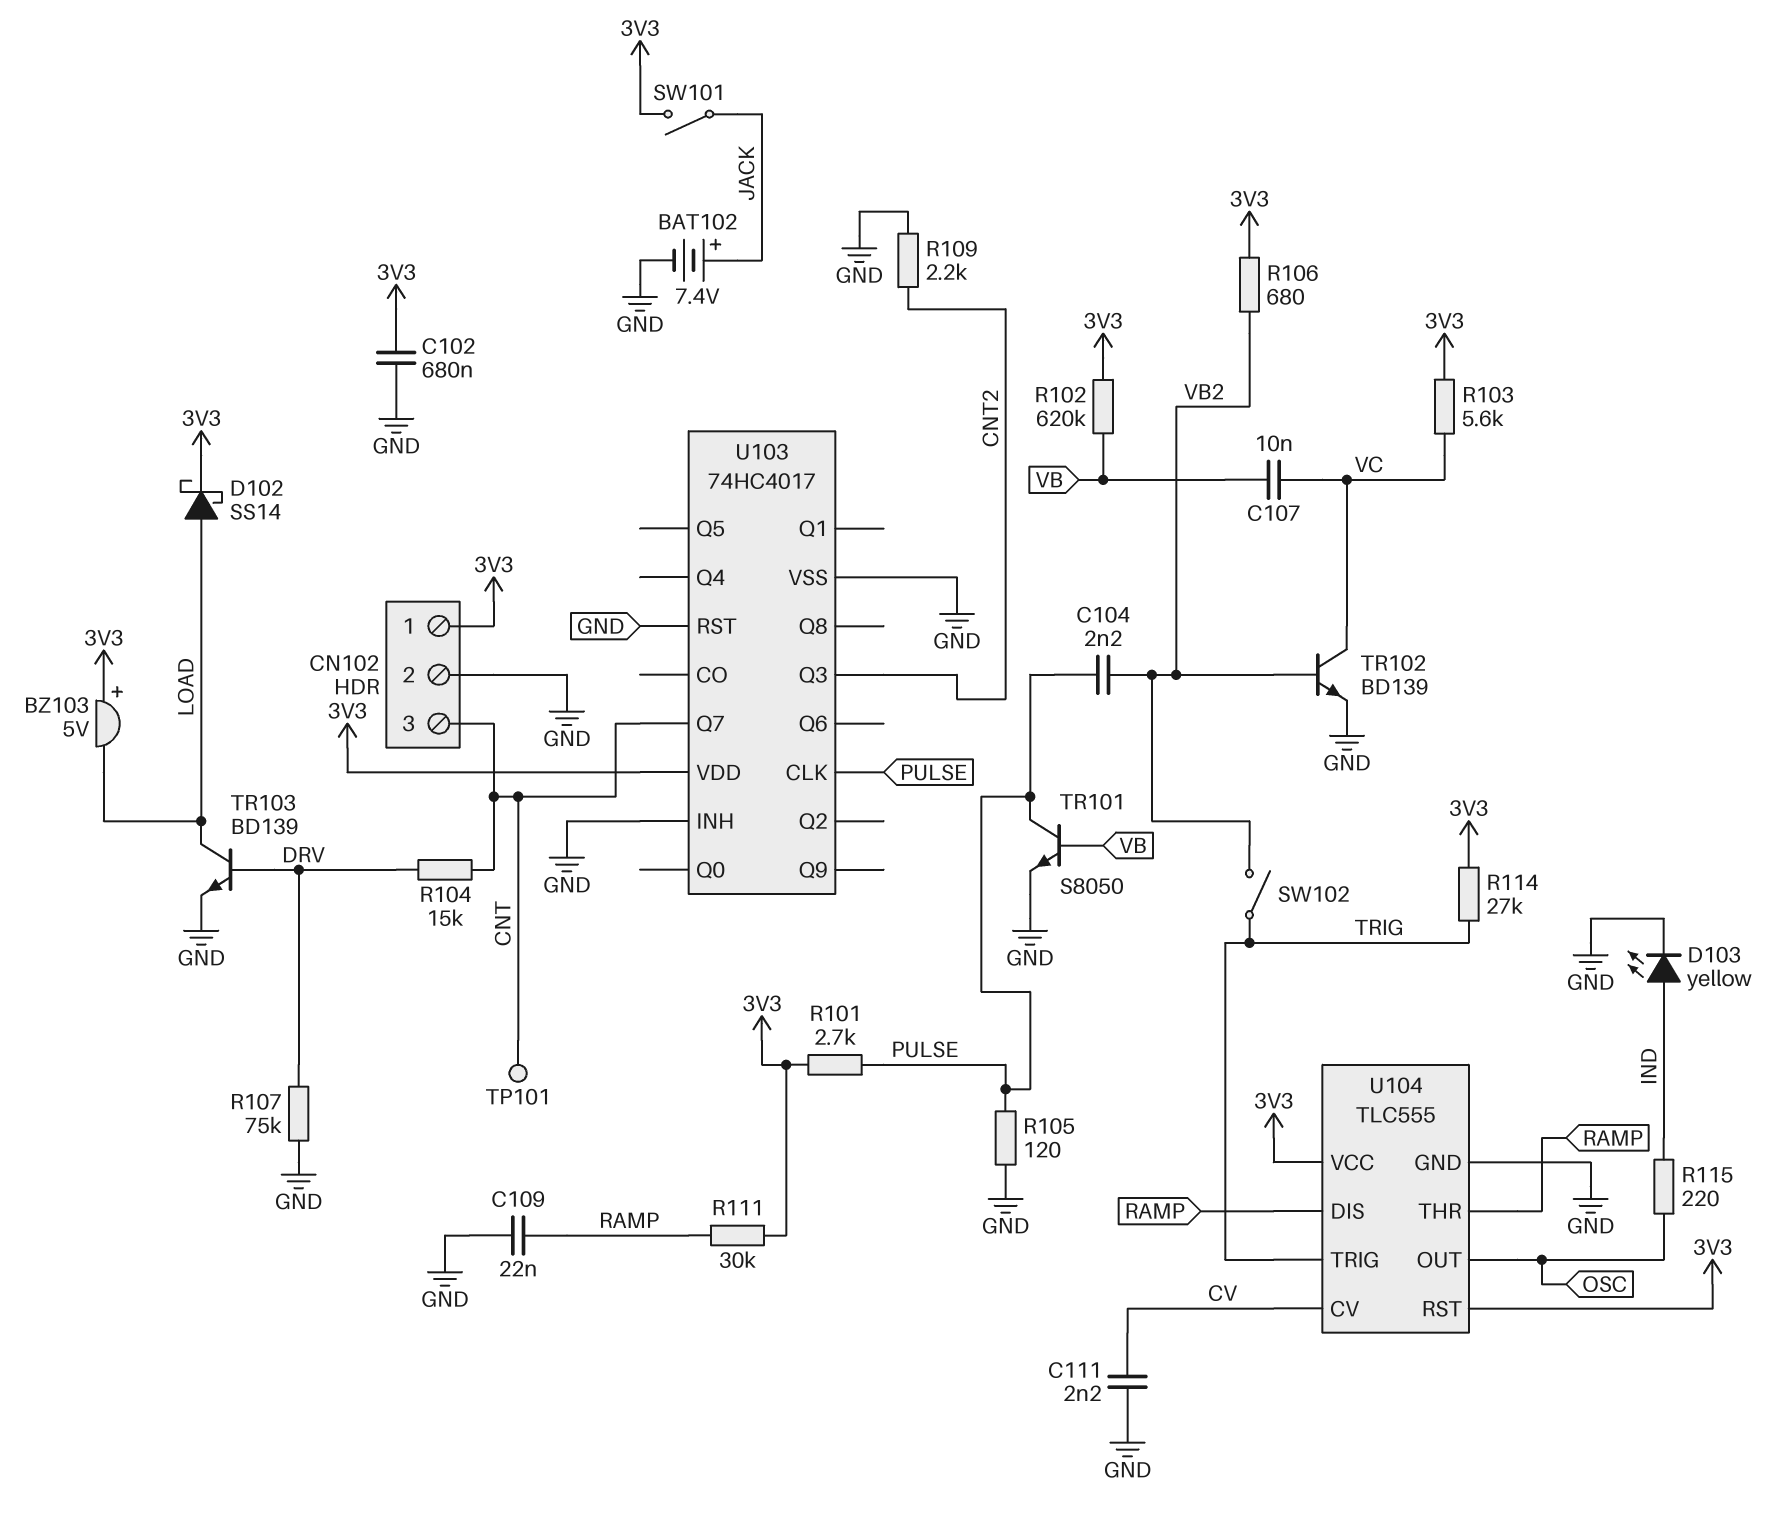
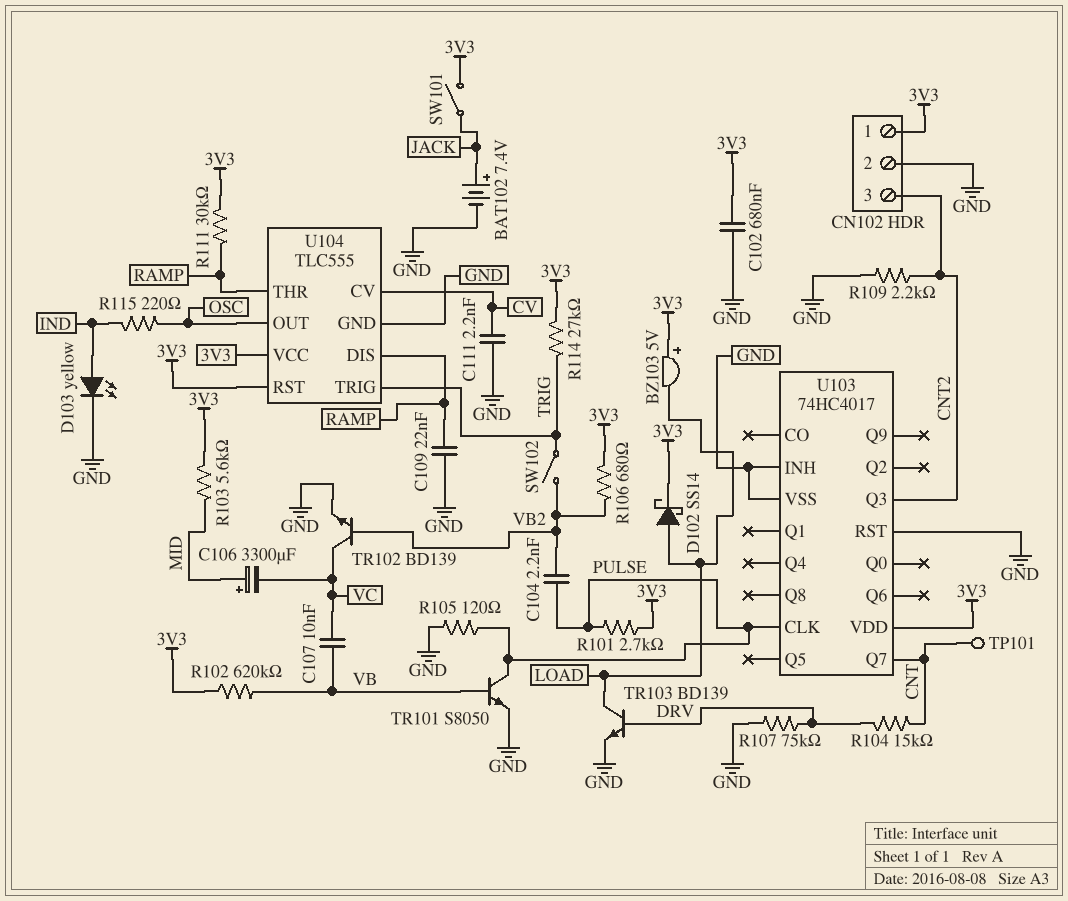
C106: none -> 3300uF (plus MID, minus VC)
CN102 pin 3: CNT -> CNT2
R103: 5.6k (3V3, VC) -> 5.6k (3V3, MID)

